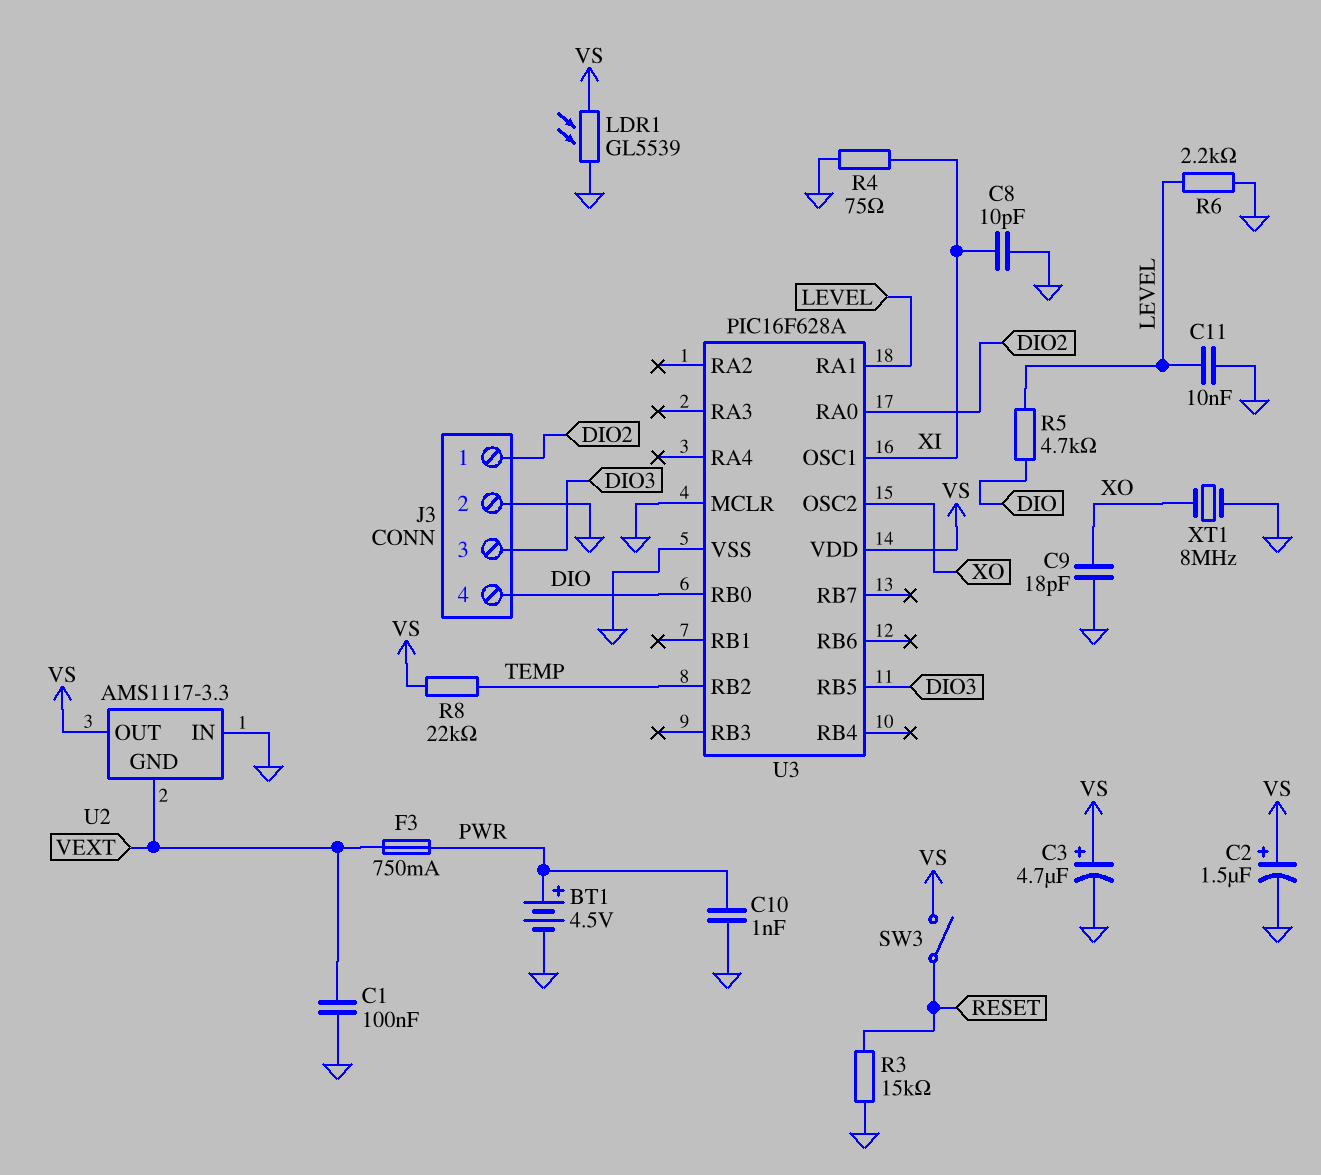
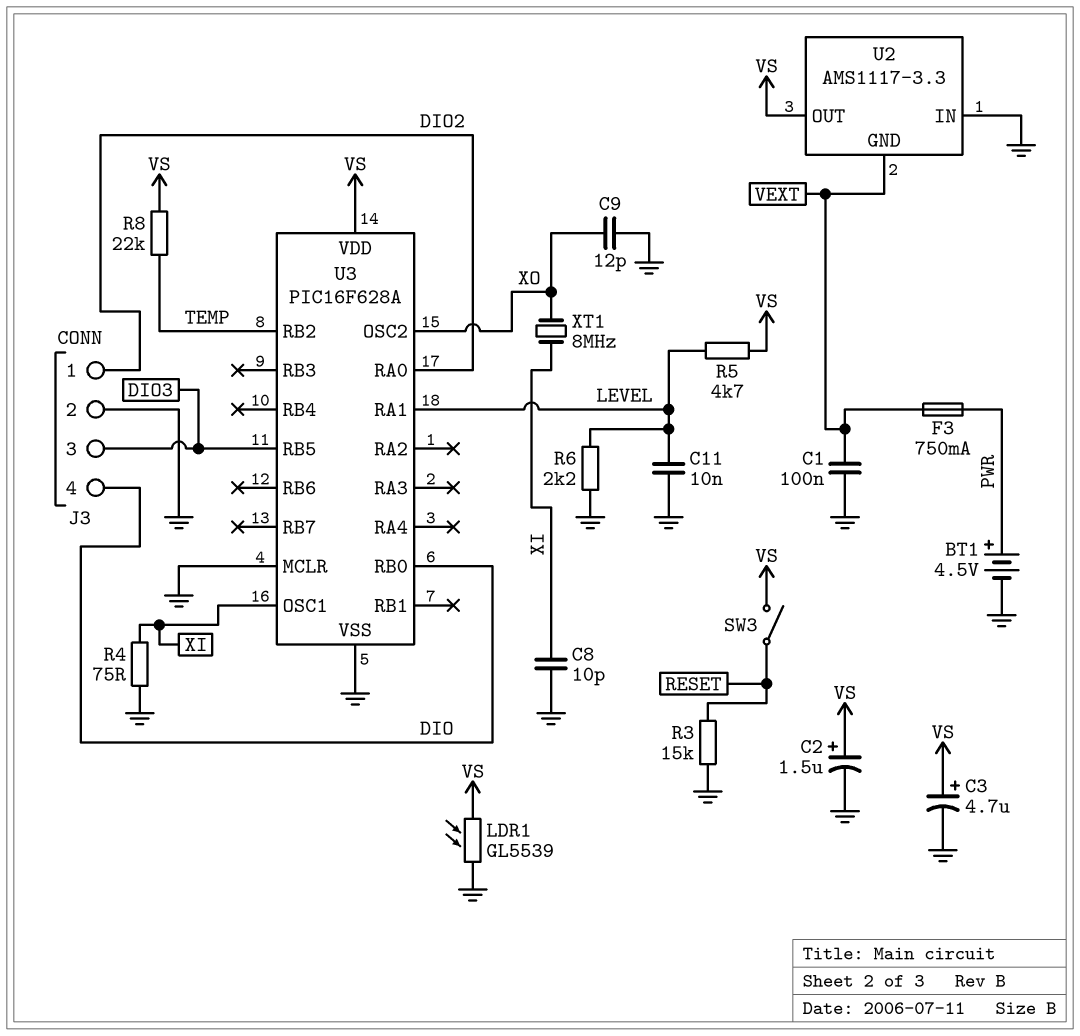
C9: 18pF (GND, XO) -> 12pF (GND, XO)
C10: 1nF (GND, PWR) -> none
R5: 4.7k (DIO, LEVEL) -> 4.7k (LEVEL, VS)
XT1: 8MHz (GND, XO) -> 8MHz (XI, XO)

